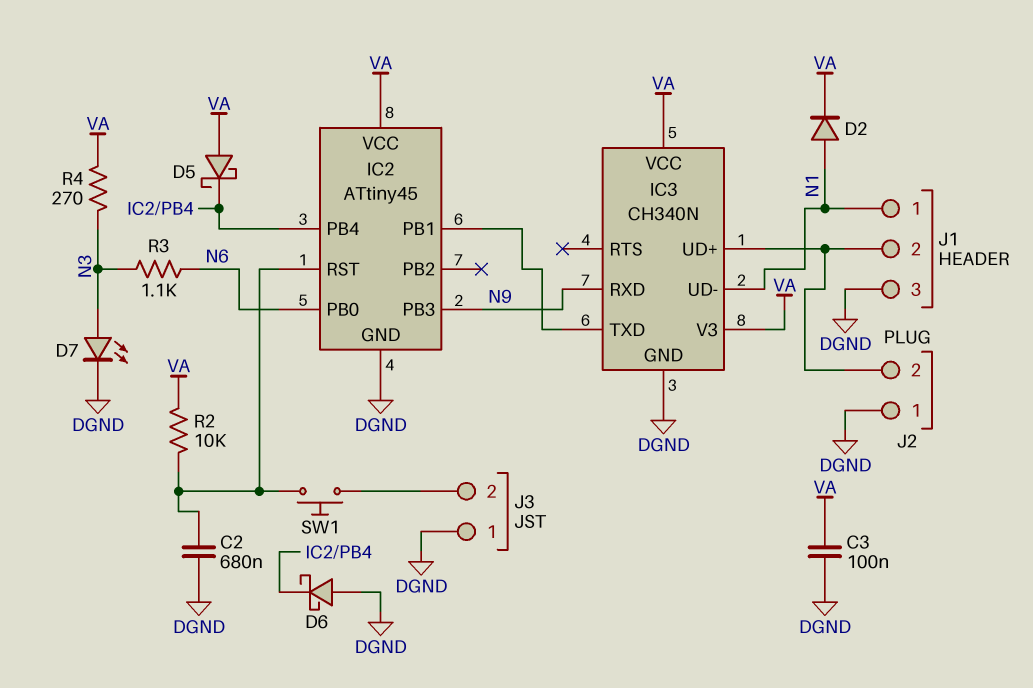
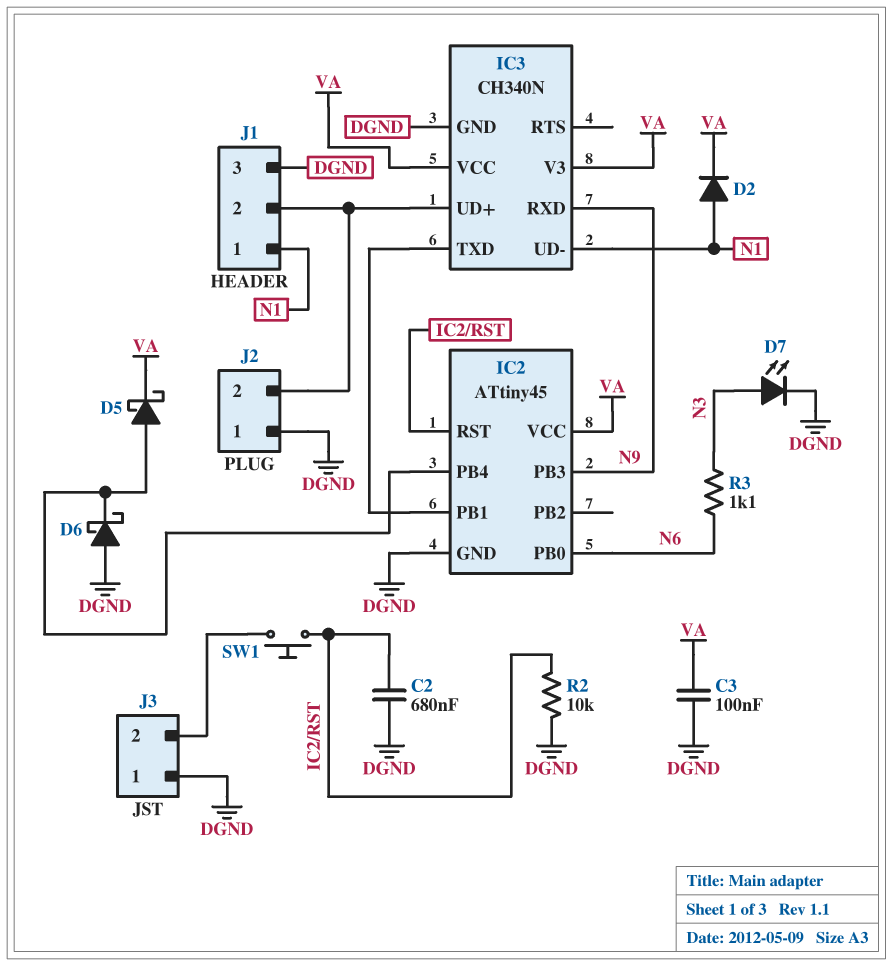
D5: schottky (A VA, K IC2/PB4) -> schottky (A IC2/PB4, K VA)
R2: 10k (IC2/RST, VA) -> 10k (DGND, IC2/RST)
R4: 270 (N3, VA) -> none

